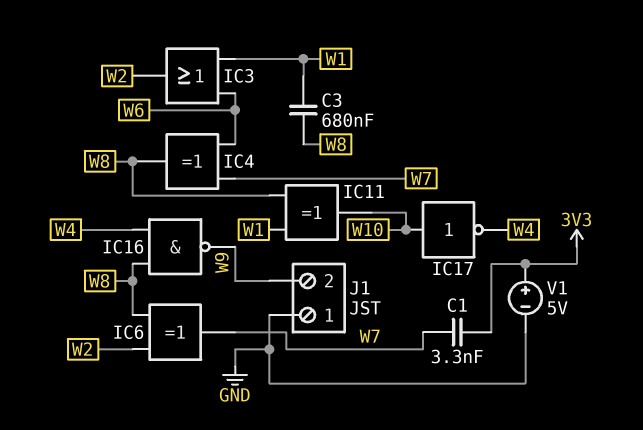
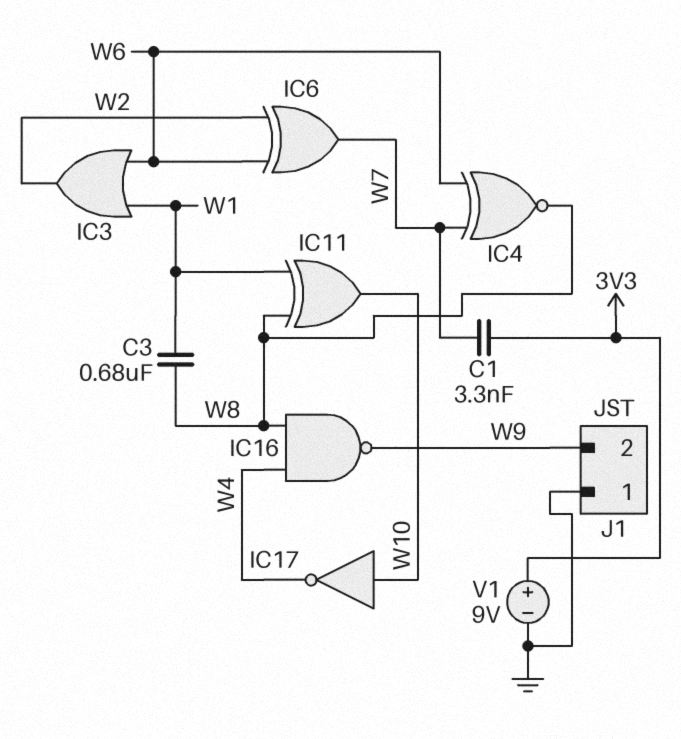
IC4: XOR (in W6, in W7, out W8) -> XNOR (in W6, in W7, out W8)
IC6: XOR (in W2, in W8, out W7) -> XOR (in W2, in W6, out W7)
V1: 5V (plus 3V3, minus GND) -> 9V (plus 3V3, minus GND)

